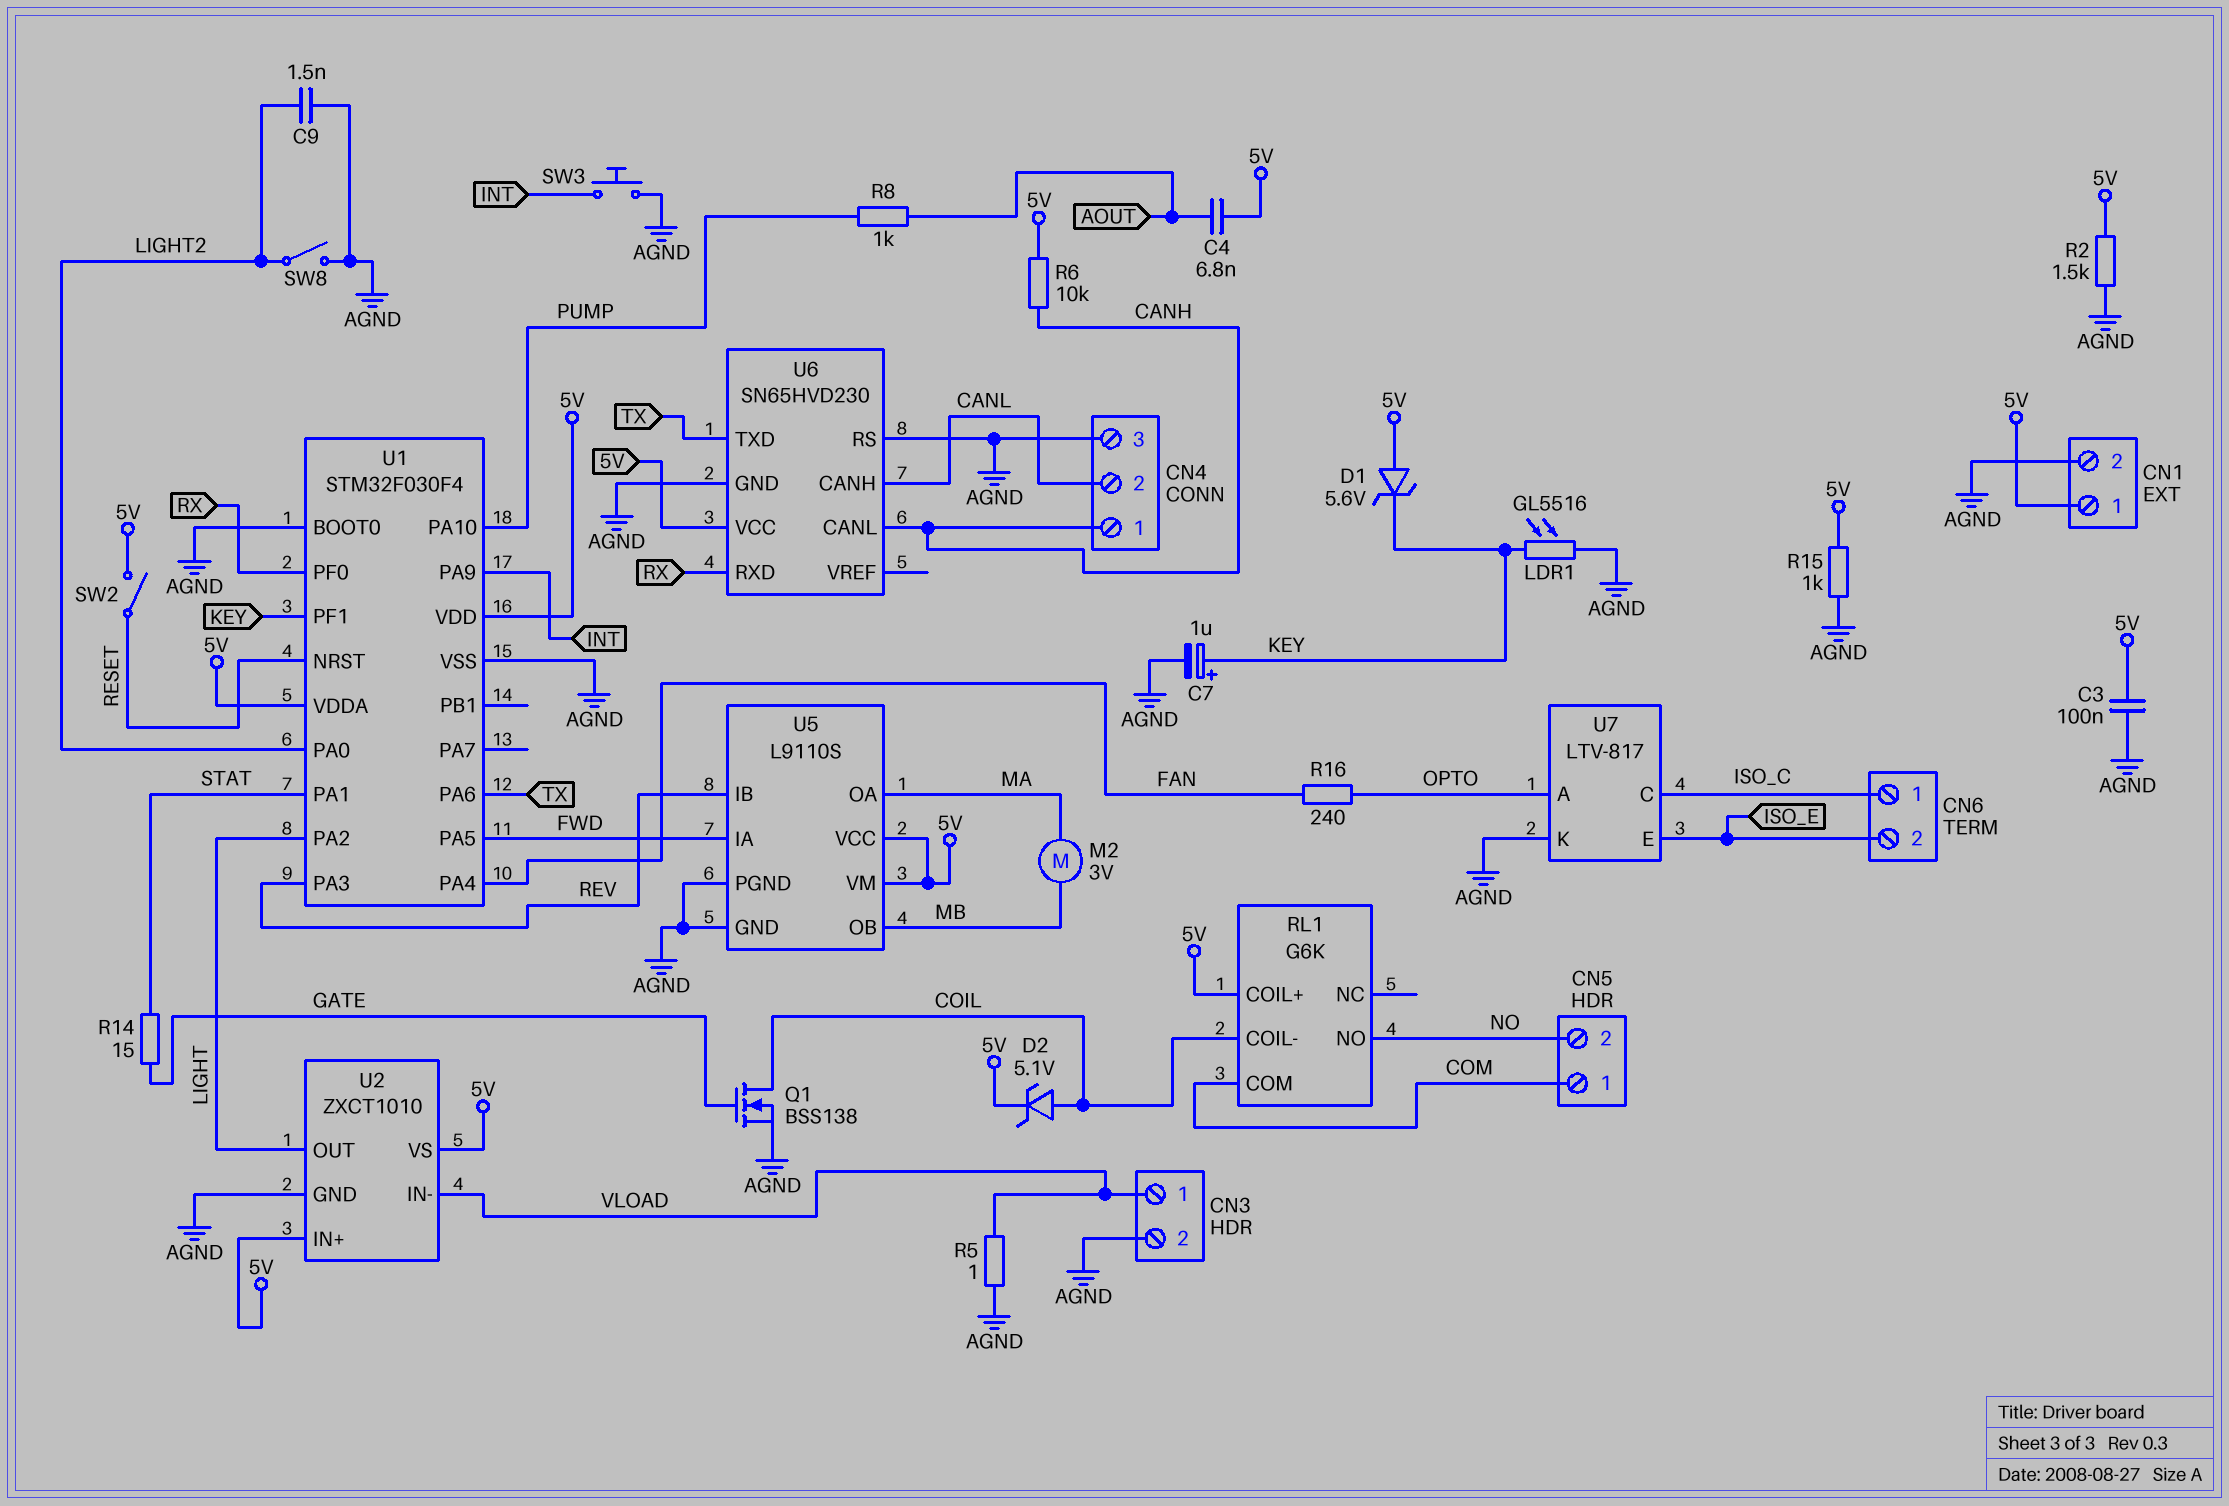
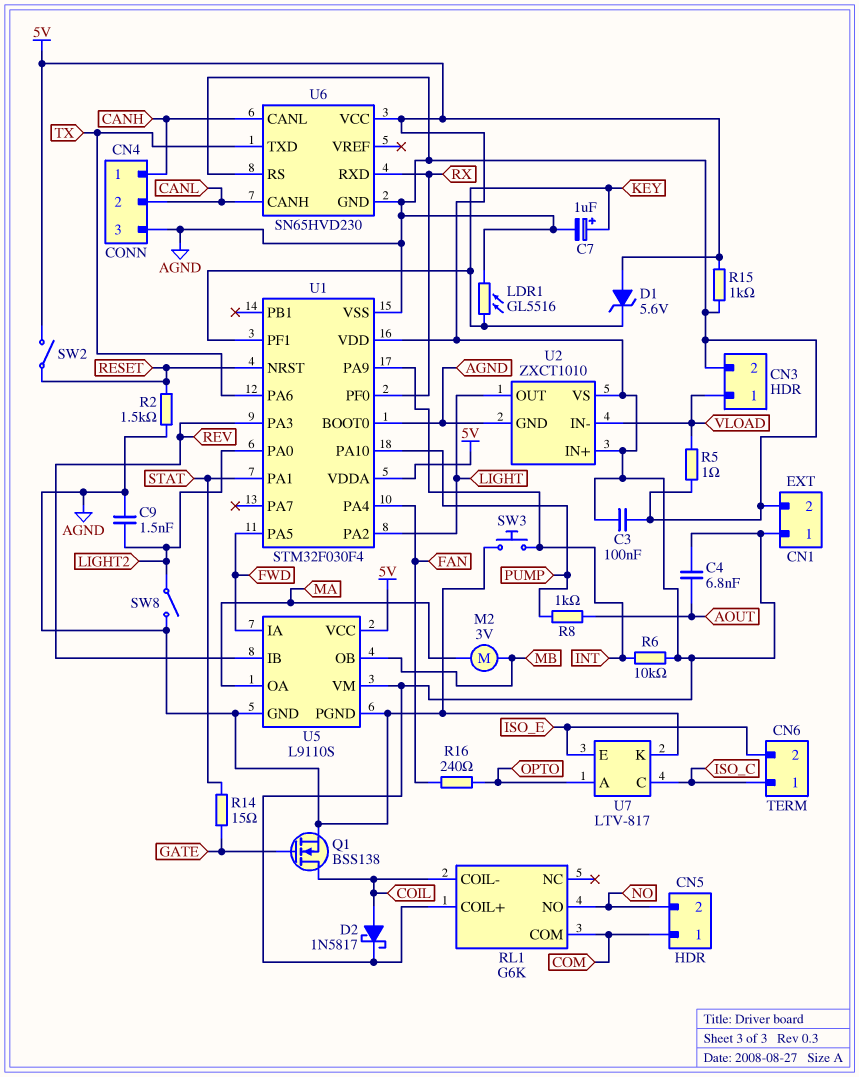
D2: zener 5.1V (A COIL, K 5V) -> schottky 1N5817 (A COIL, K 5V)
R2: 1.5k (5V, AGND) -> 1.5k (AGND, RESET)
R6: 10k (5V, CANH) -> 10k (5V, INT)

